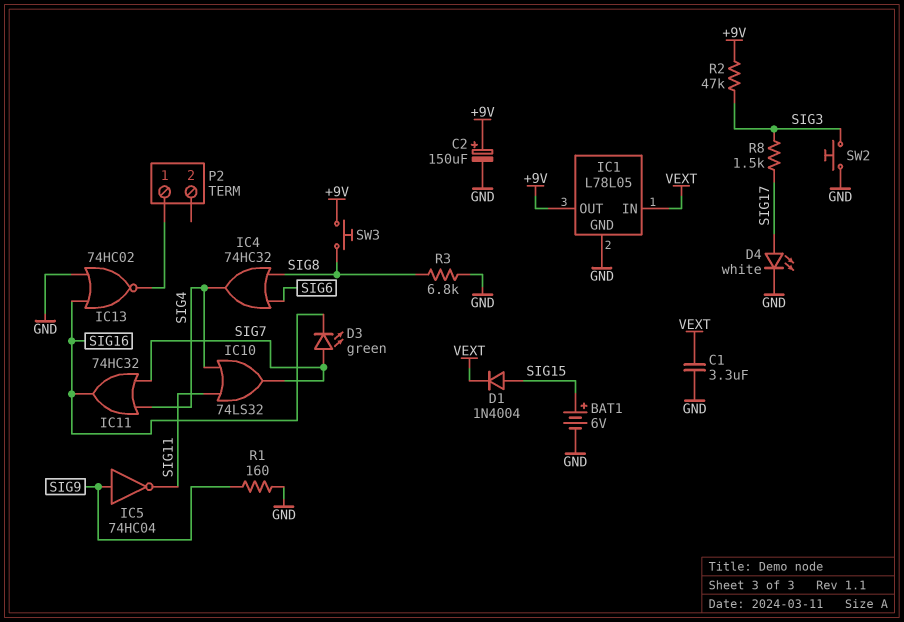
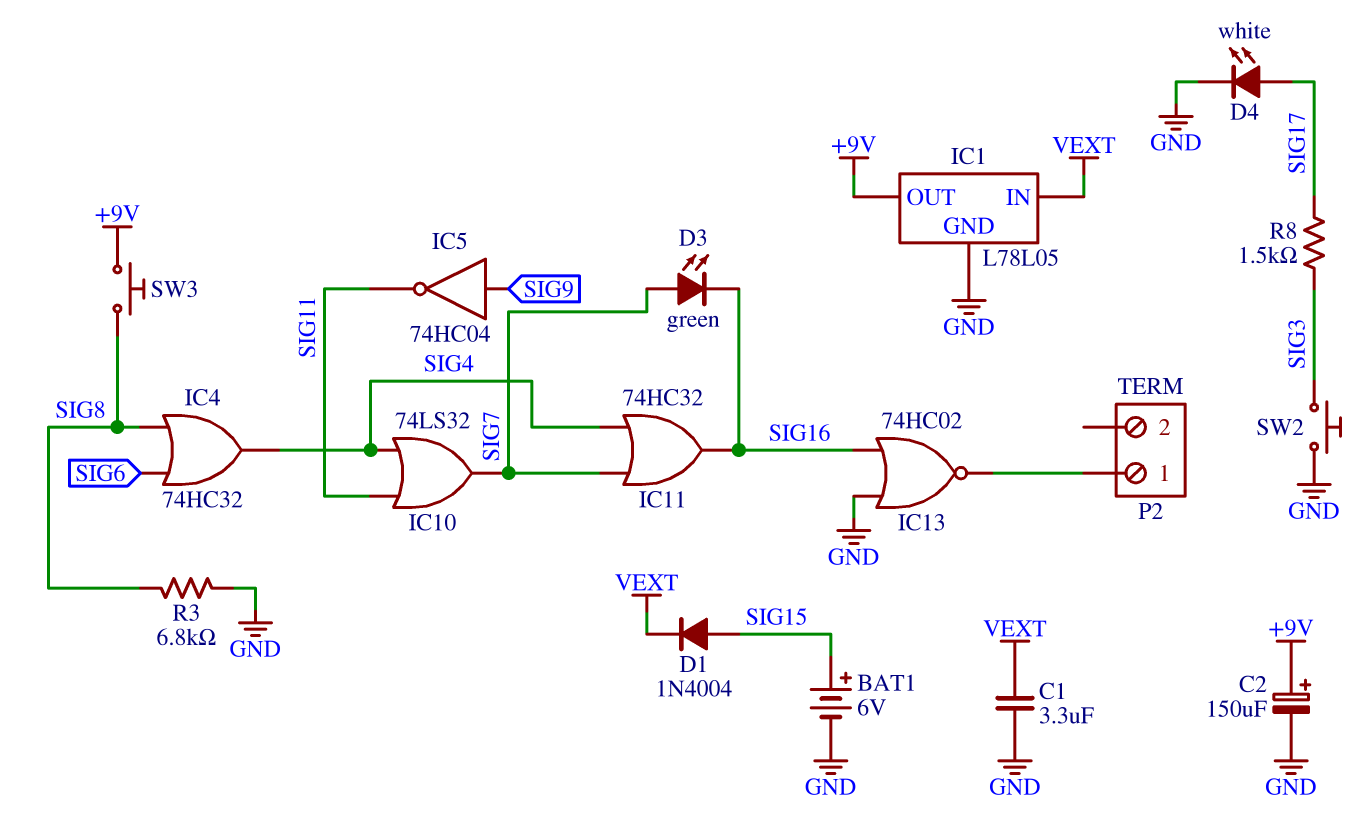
R1: 160 (GND, SIG9) -> none
R2: 47k (+9V, SIG3) -> none

